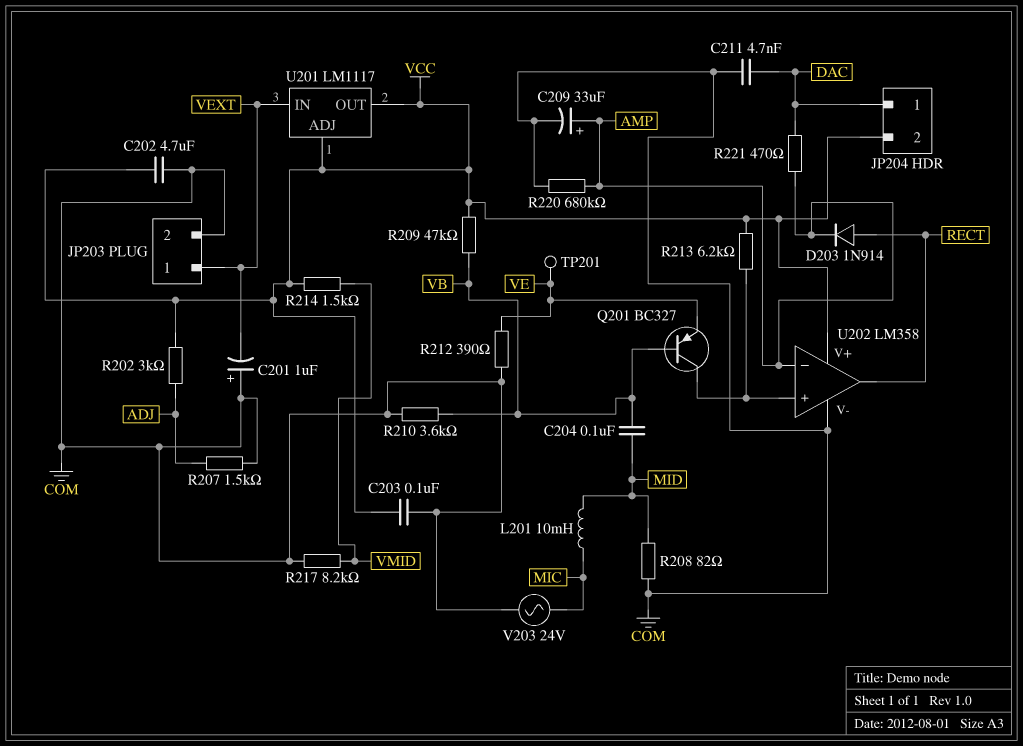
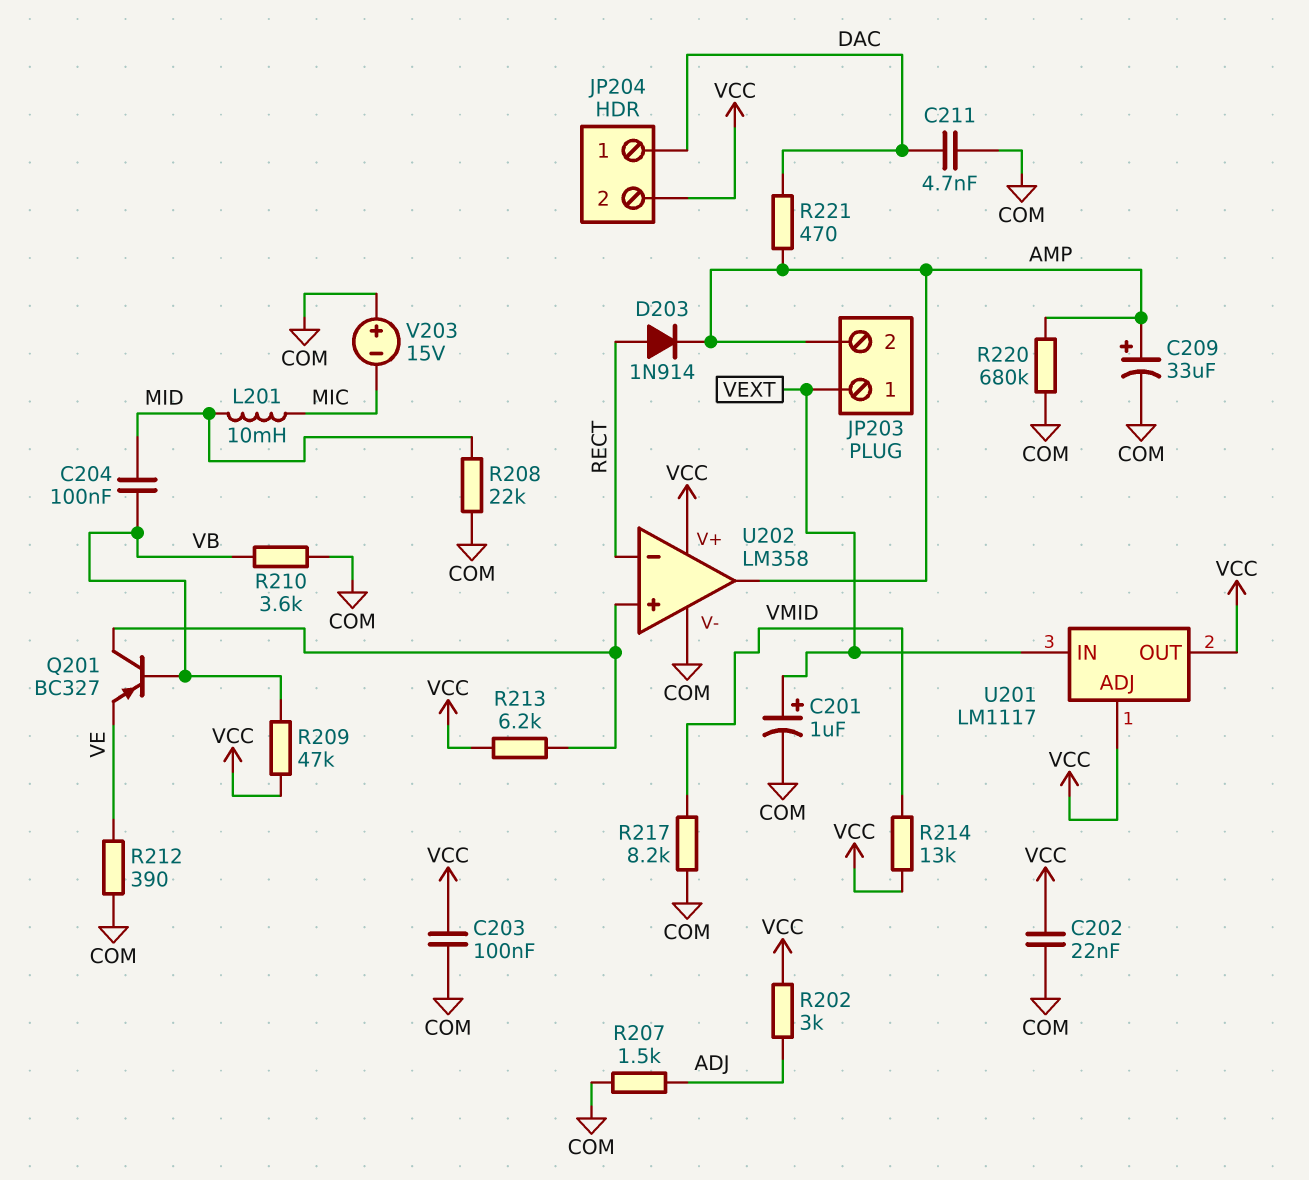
C201: 1uF (plus COM, minus VEXT) -> 1uF (plus VEXT, minus COM)
C202: 4.7uF (COM, VCC) -> 22nF (COM, VCC)
JP203 pin 2: COM -> AMP
R208: 82 (COM, MID) -> 22k (COM, MID)
R214: 1.5k (VCC, VMID) -> 13k (VCC, VMID)
TP201: test point (VE) -> none
U202 pin in-: AMP -> RECT
U202 pin out: RECT -> AMP
V203: AC 24V (COM, MIC) -> 15V (plus COM, minus MIC)

